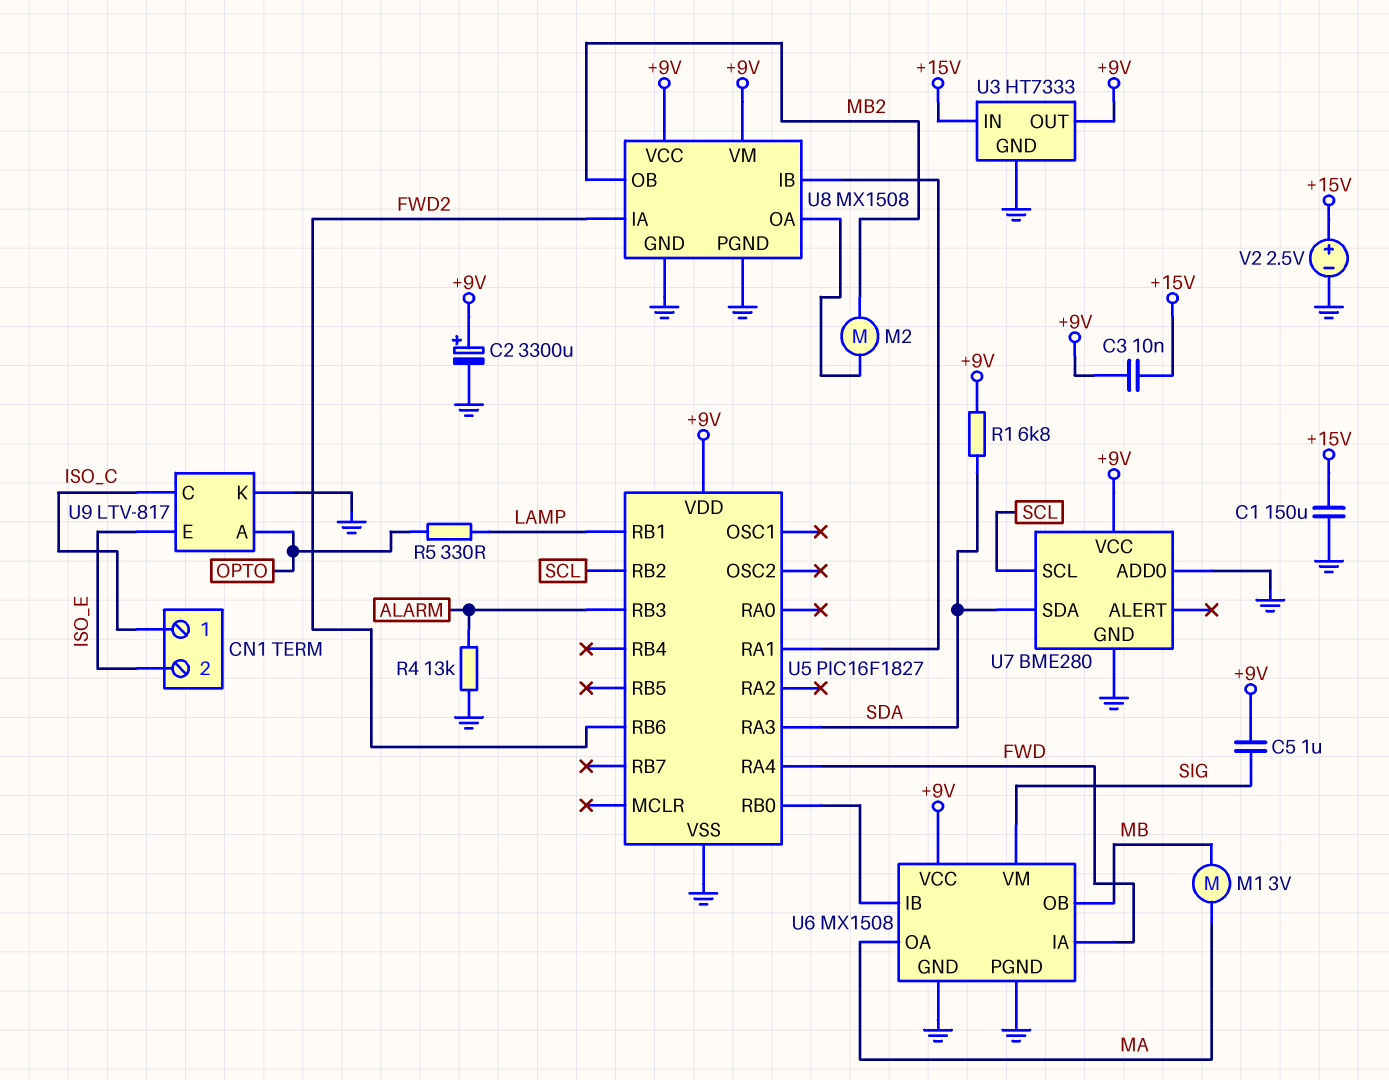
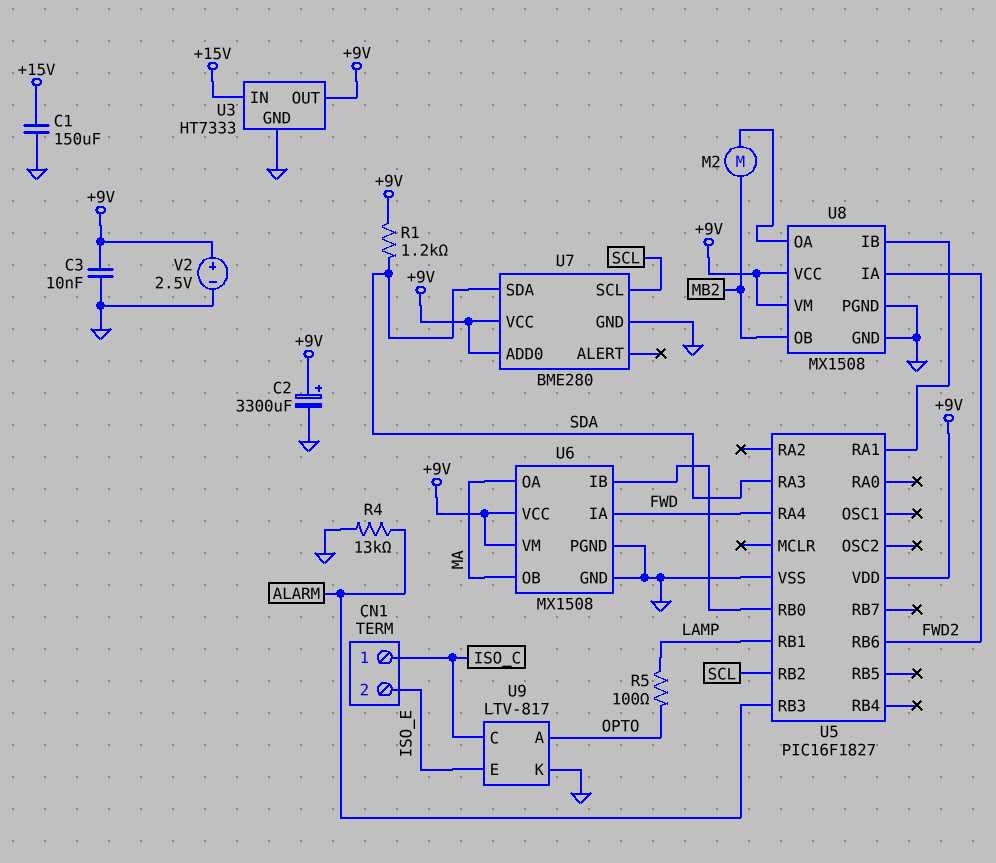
C3: 10nF (+9V, +15V) -> 10nF (+9V, GND)
C5: 1uF (+9V, SIG) -> none
M1: motor 3V (MA, MB) -> none
R1: 6.8k (+9V, SDA) -> 1.2k (+9V, SDA)
R5: 330 (LAMP, OPTO) -> 100 (LAMP, OPTO)
U6 pin OB: MB -> MA
U6 pin VM: SIG -> +9V
U7 pin ADD0: GND -> +9V
V2: 2.5V (plus +15V, minus GND) -> 2.5V (plus +9V, minus GND)

